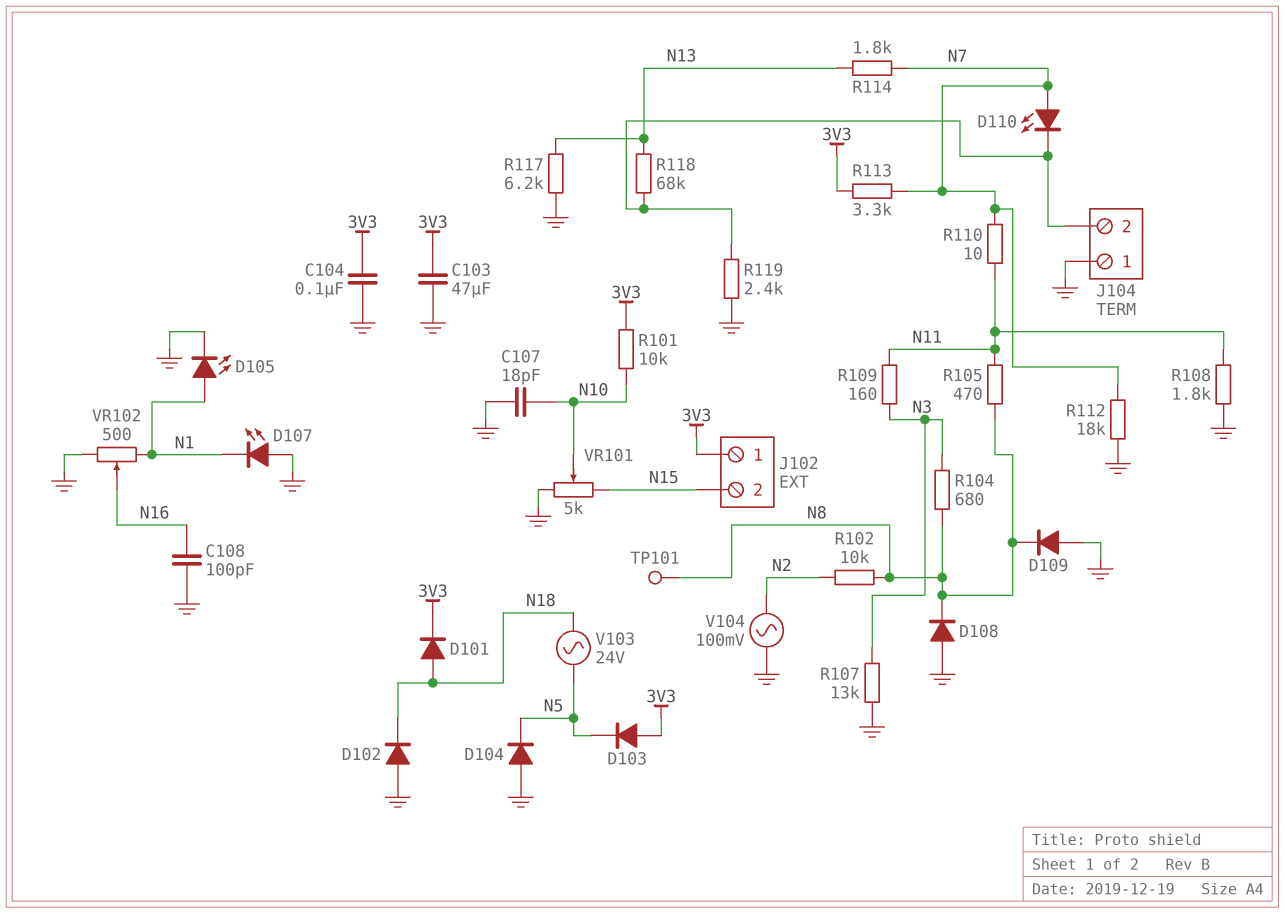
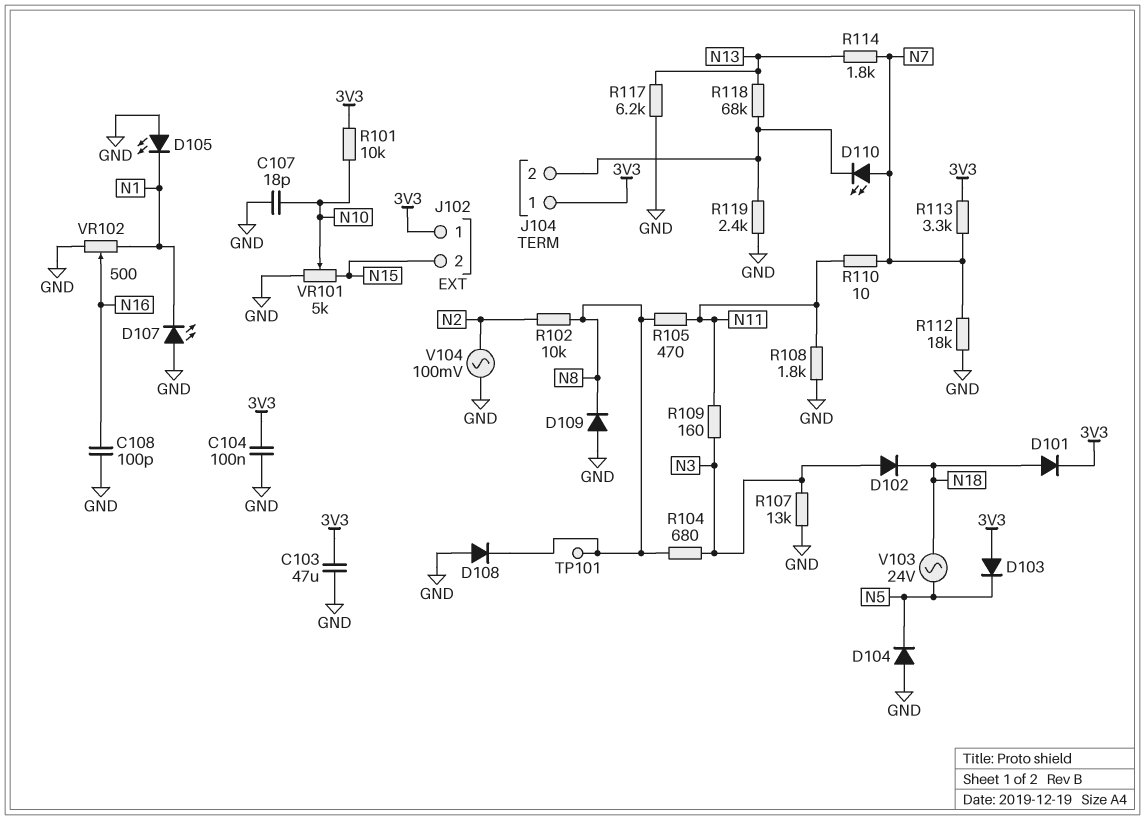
D102: diode (A GND, K N18) -> diode (A N3, K N18)
D105: LED (A N1, K GND) -> LED (A GND, K N1)
J104 pin 1: GND -> 3V3

